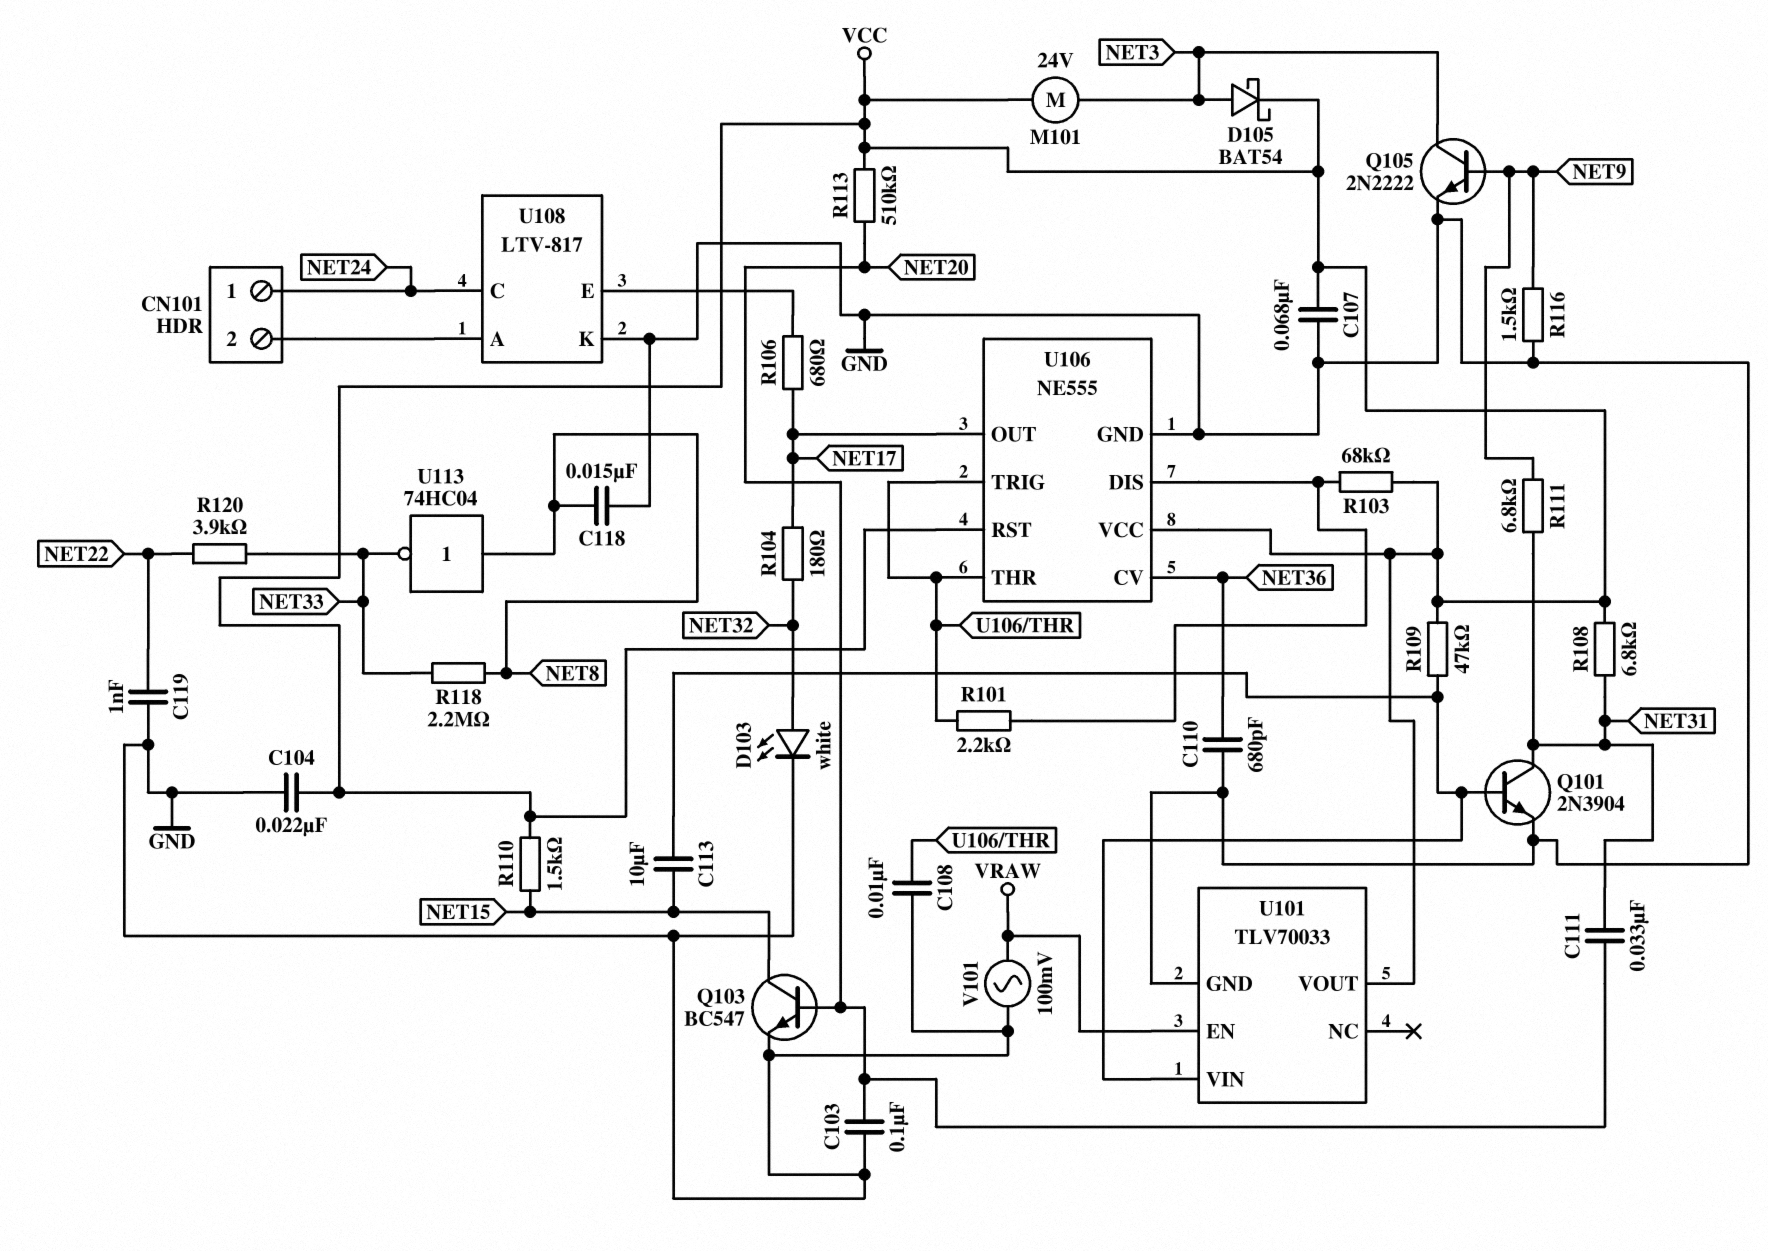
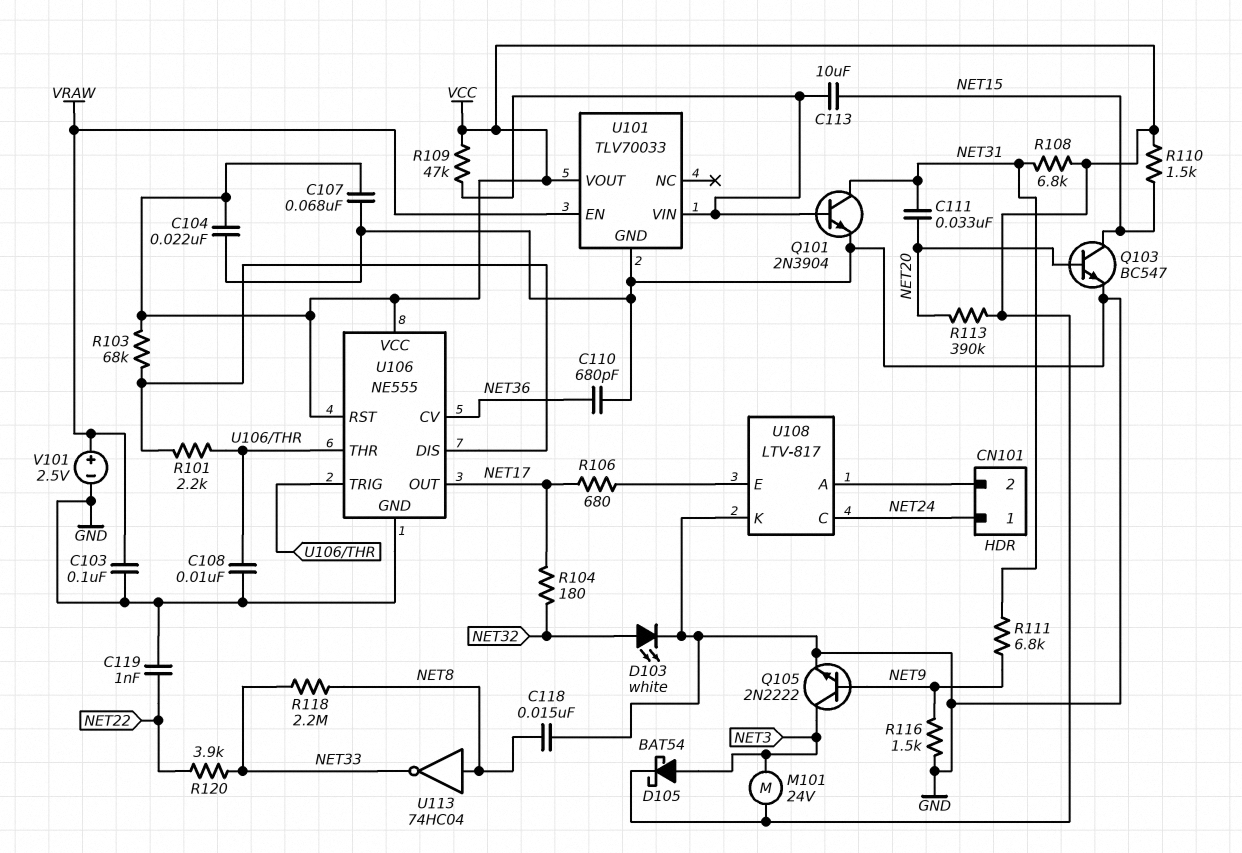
C103: 100nF (GND, NET20) -> 100nF (GND, VRAW)
R113: 510k (NET20, VCC) -> 390k (NET20, VCC)
V101: AC 100mV (GND, VRAW) -> 2.5V (plus VRAW, minus GND)

